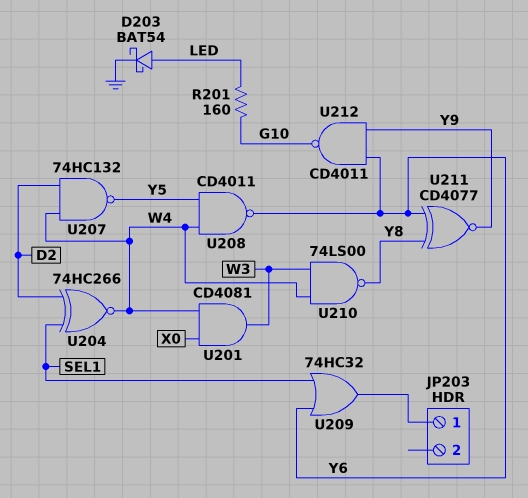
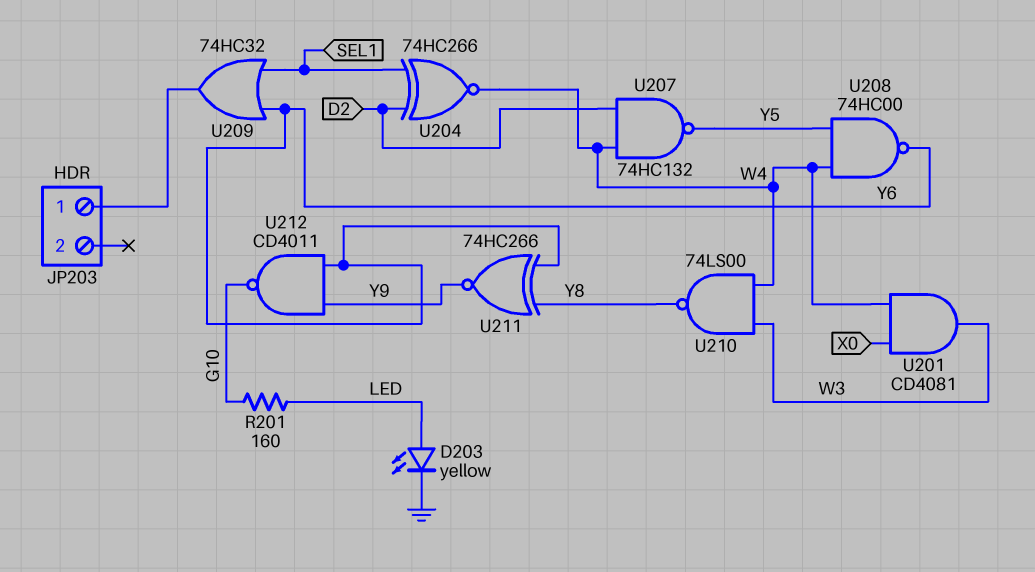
D203: schottky BAT54 (A LED, K GND) -> LED yellow (A LED, K GND)
U208: NAND CD4011 (in W4, in Y5, out Y6) -> NAND 74HC00 (in W4, in Y5, out Y6)
U211: XNOR CD4077 (in Y6, in Y8, out Y9) -> XNOR 74HC266 (in Y6, in Y8, out Y9)

